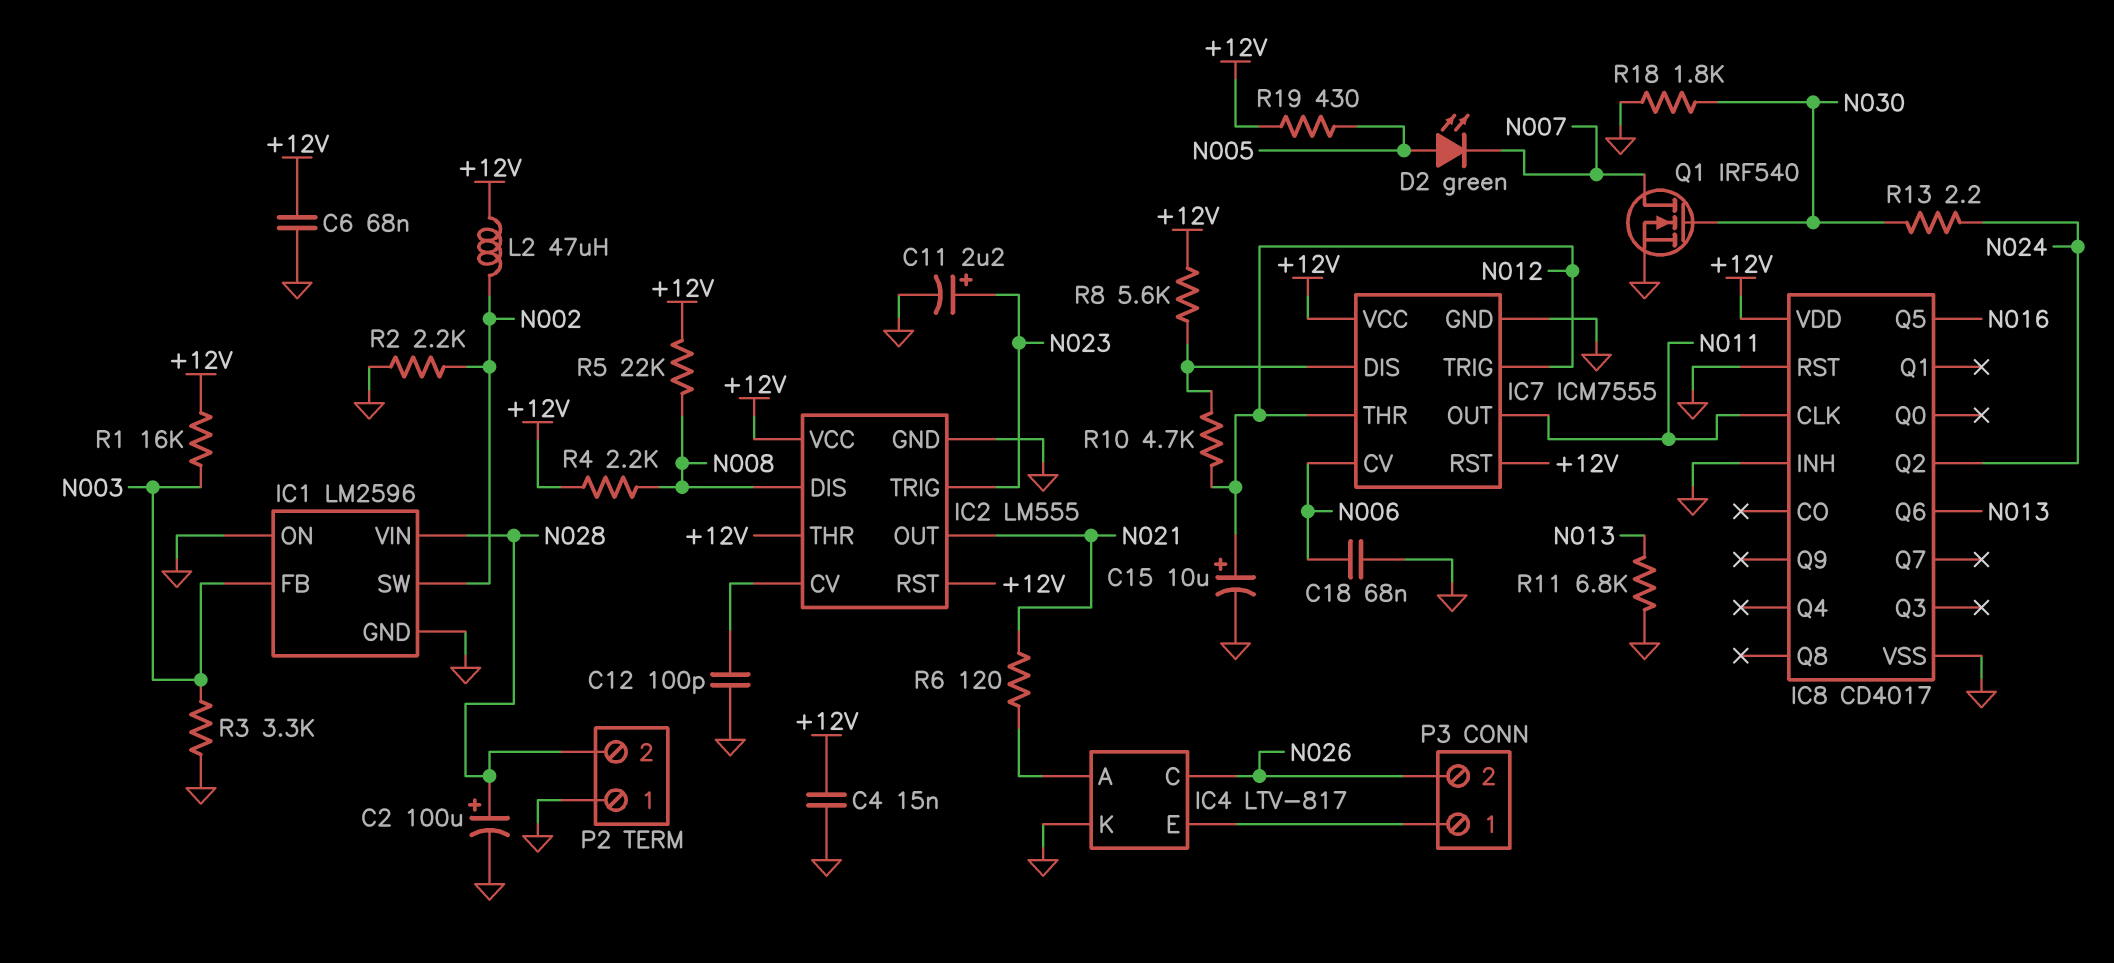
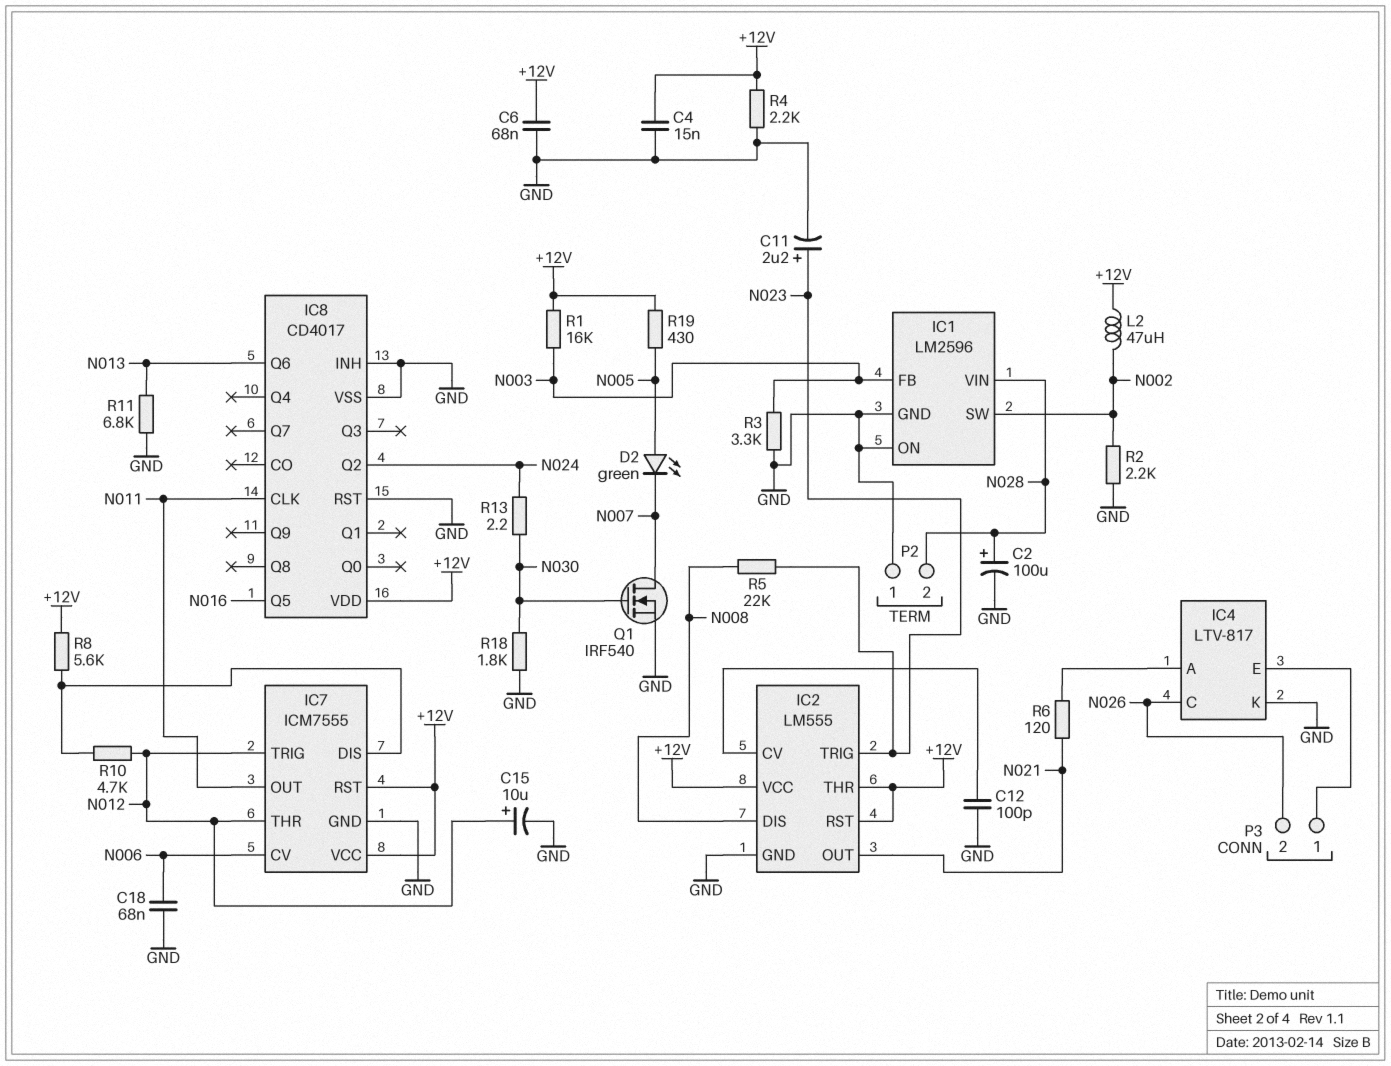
R4: 2.2k (+12V, N008) -> 2.2k (+12V, GND)
R5: 22k (+12V, N008) -> 22k (N008, N023)

